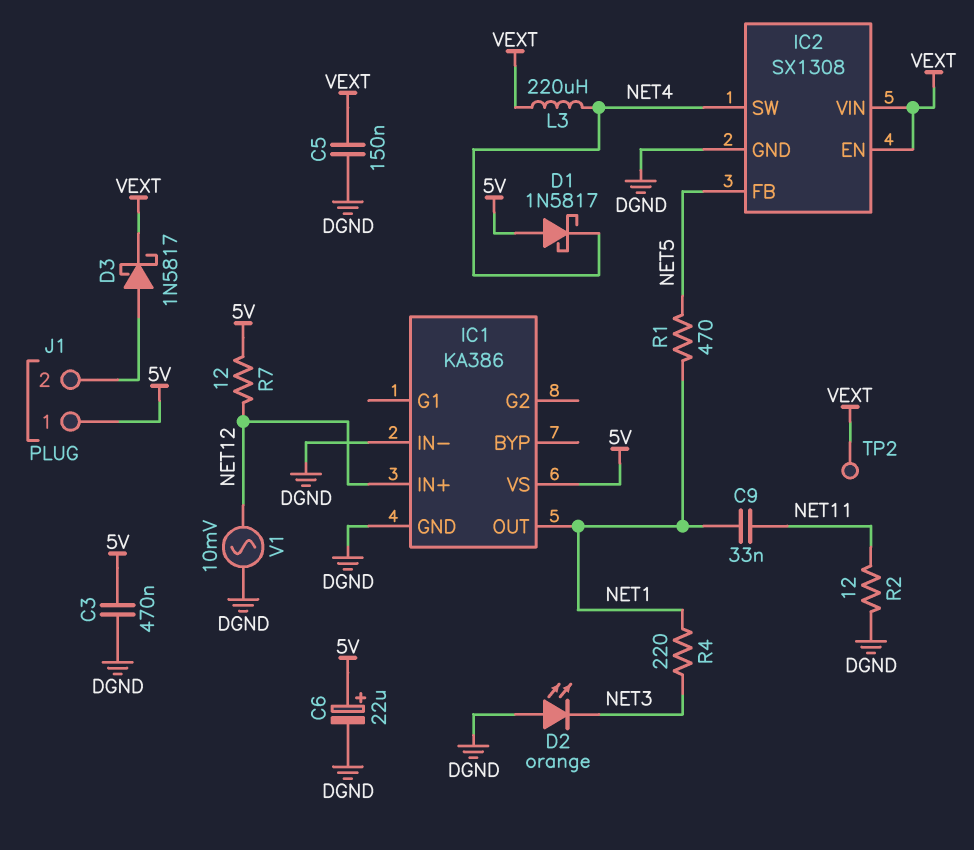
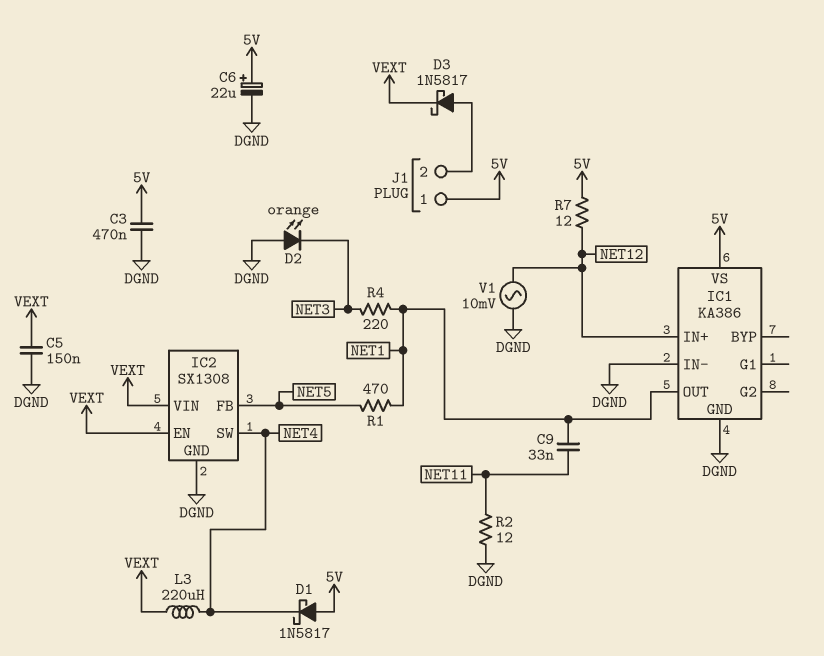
TP2: test point (VEXT) -> none

